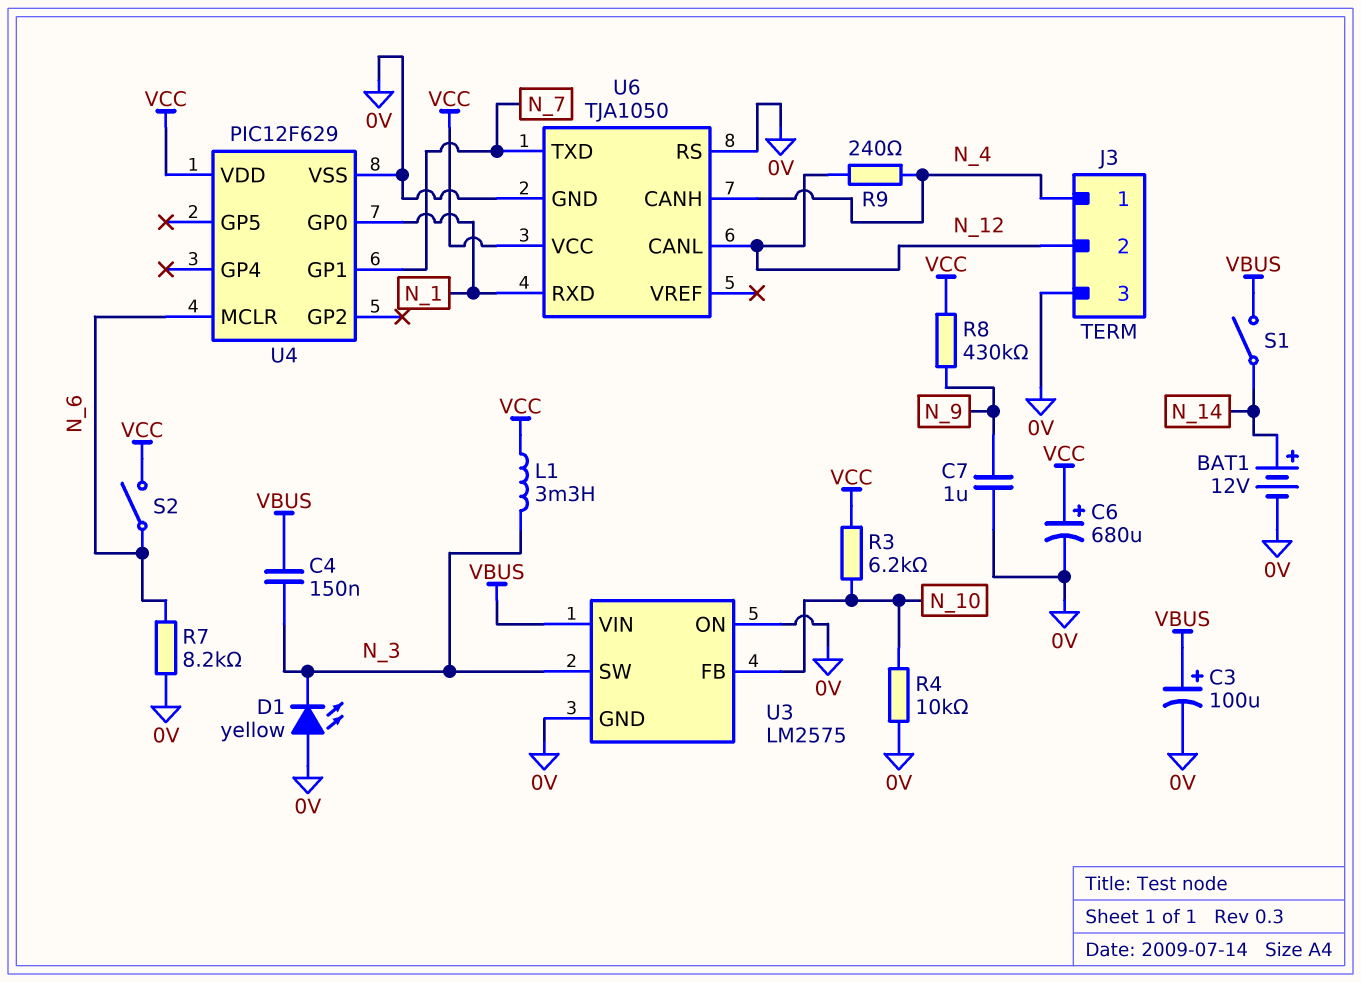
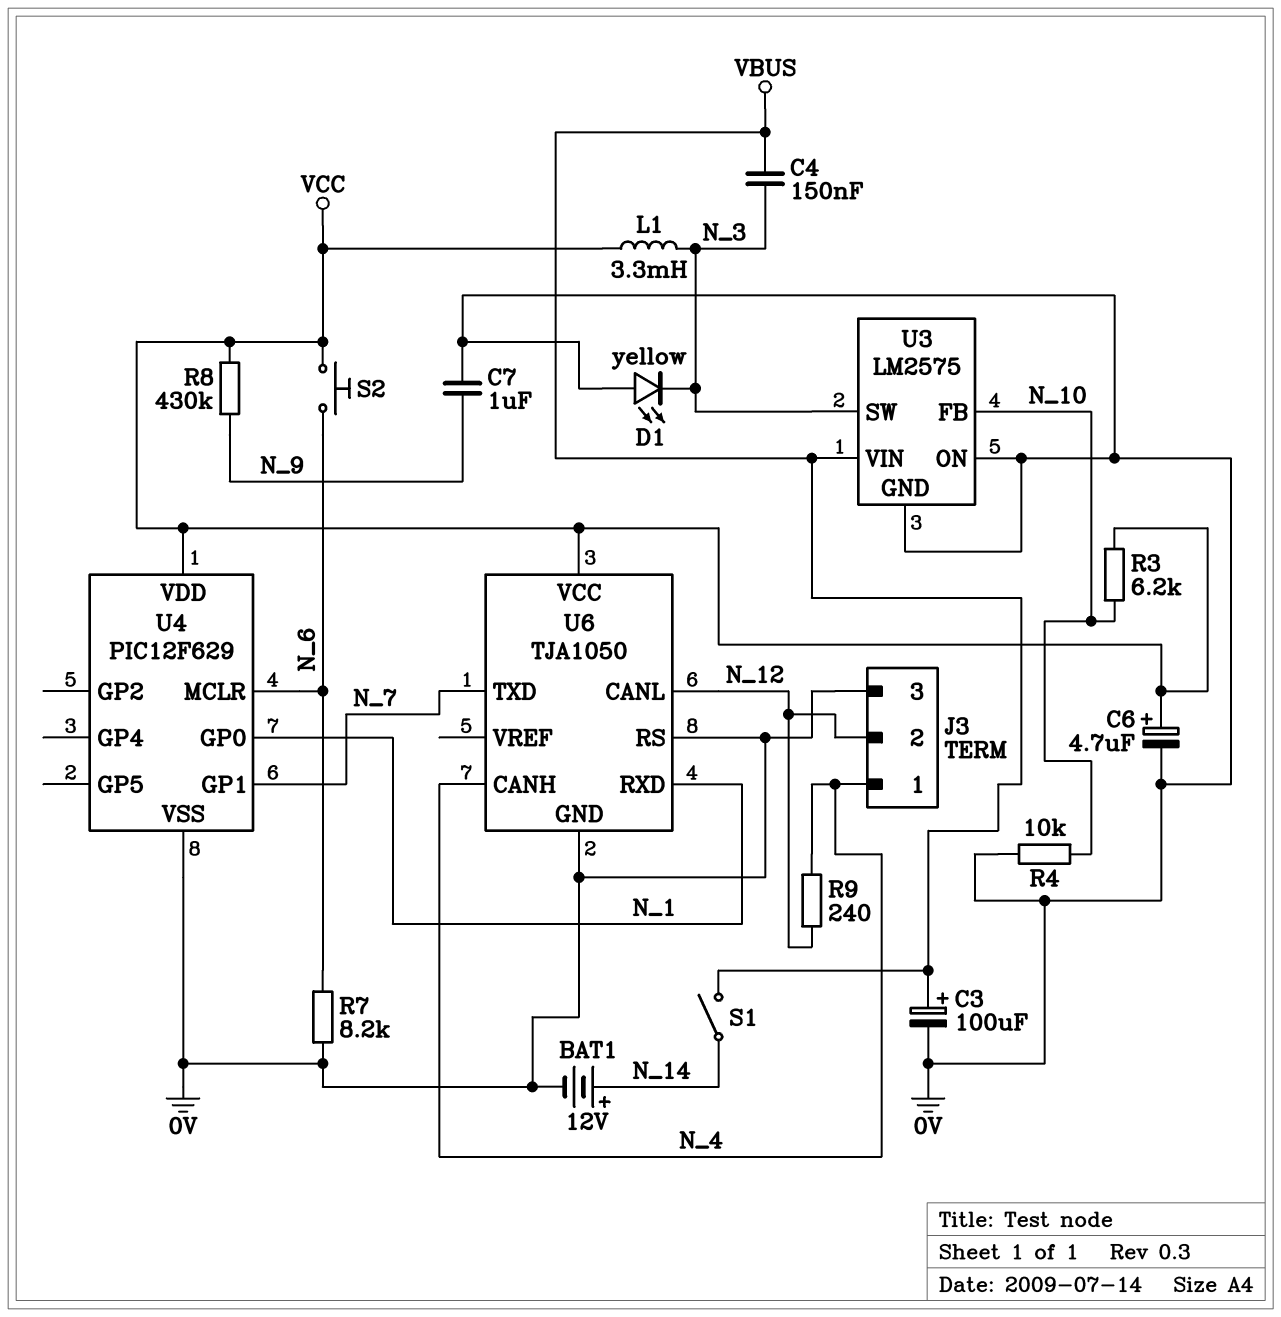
C6: 680uF (plus VCC, minus 0V) -> 4.7uF (plus VCC, minus 0V)
S2: switch (N_6, VCC) -> button (N_6, VCC)

